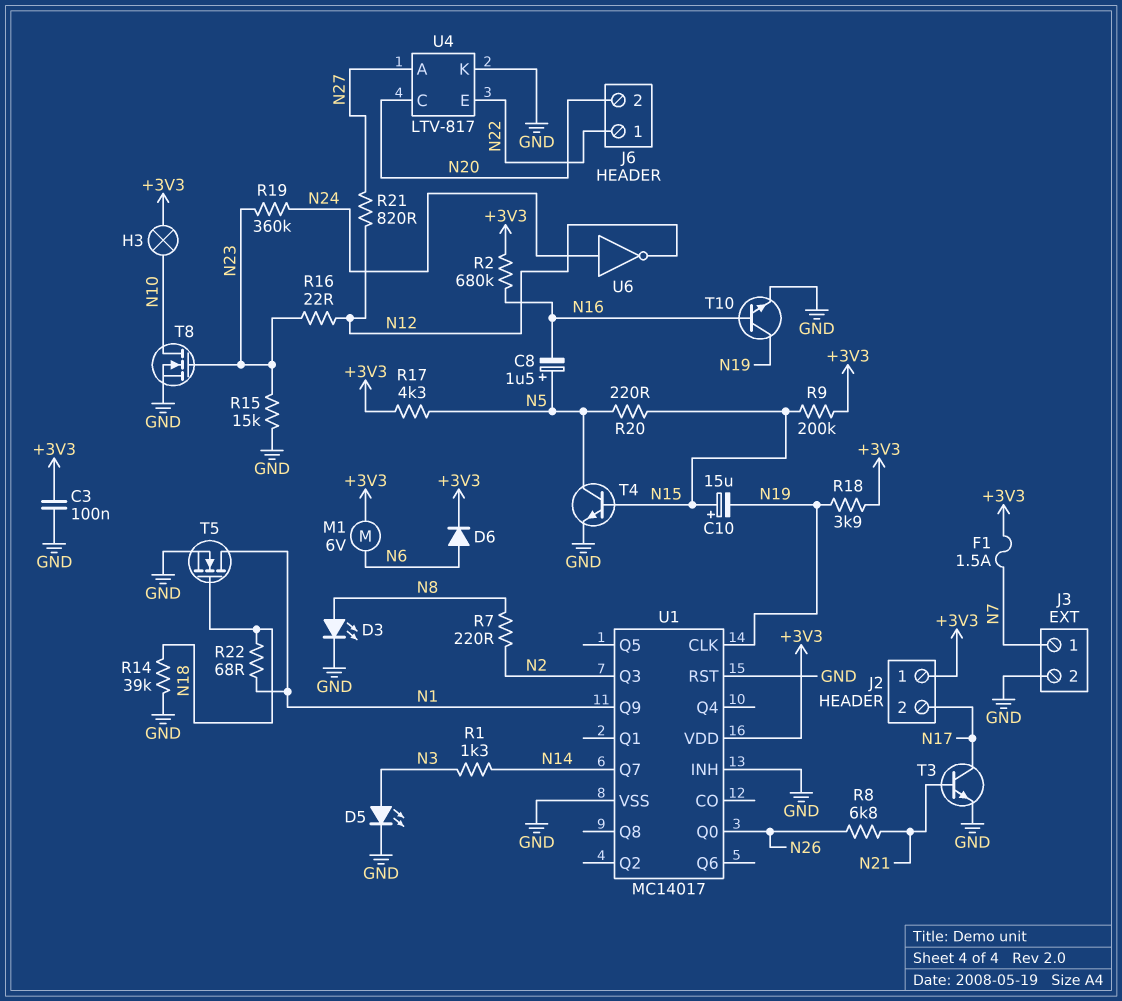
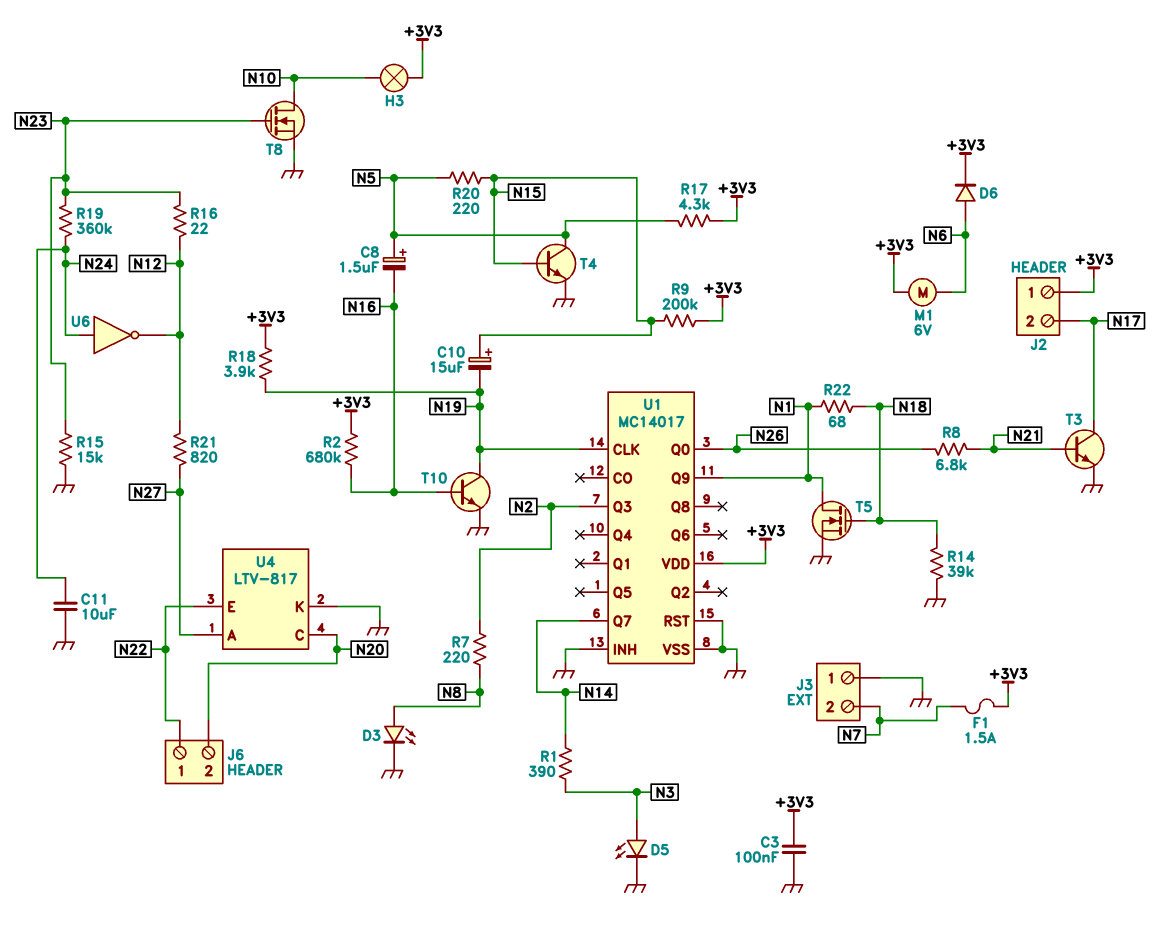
C11: none -> 10uF (GND, N24)
J3 pin 1: N7 -> GND
J3 pin 2: GND -> N7
R1: 1.3k (N3, N14) -> 390 (N3, N14)

